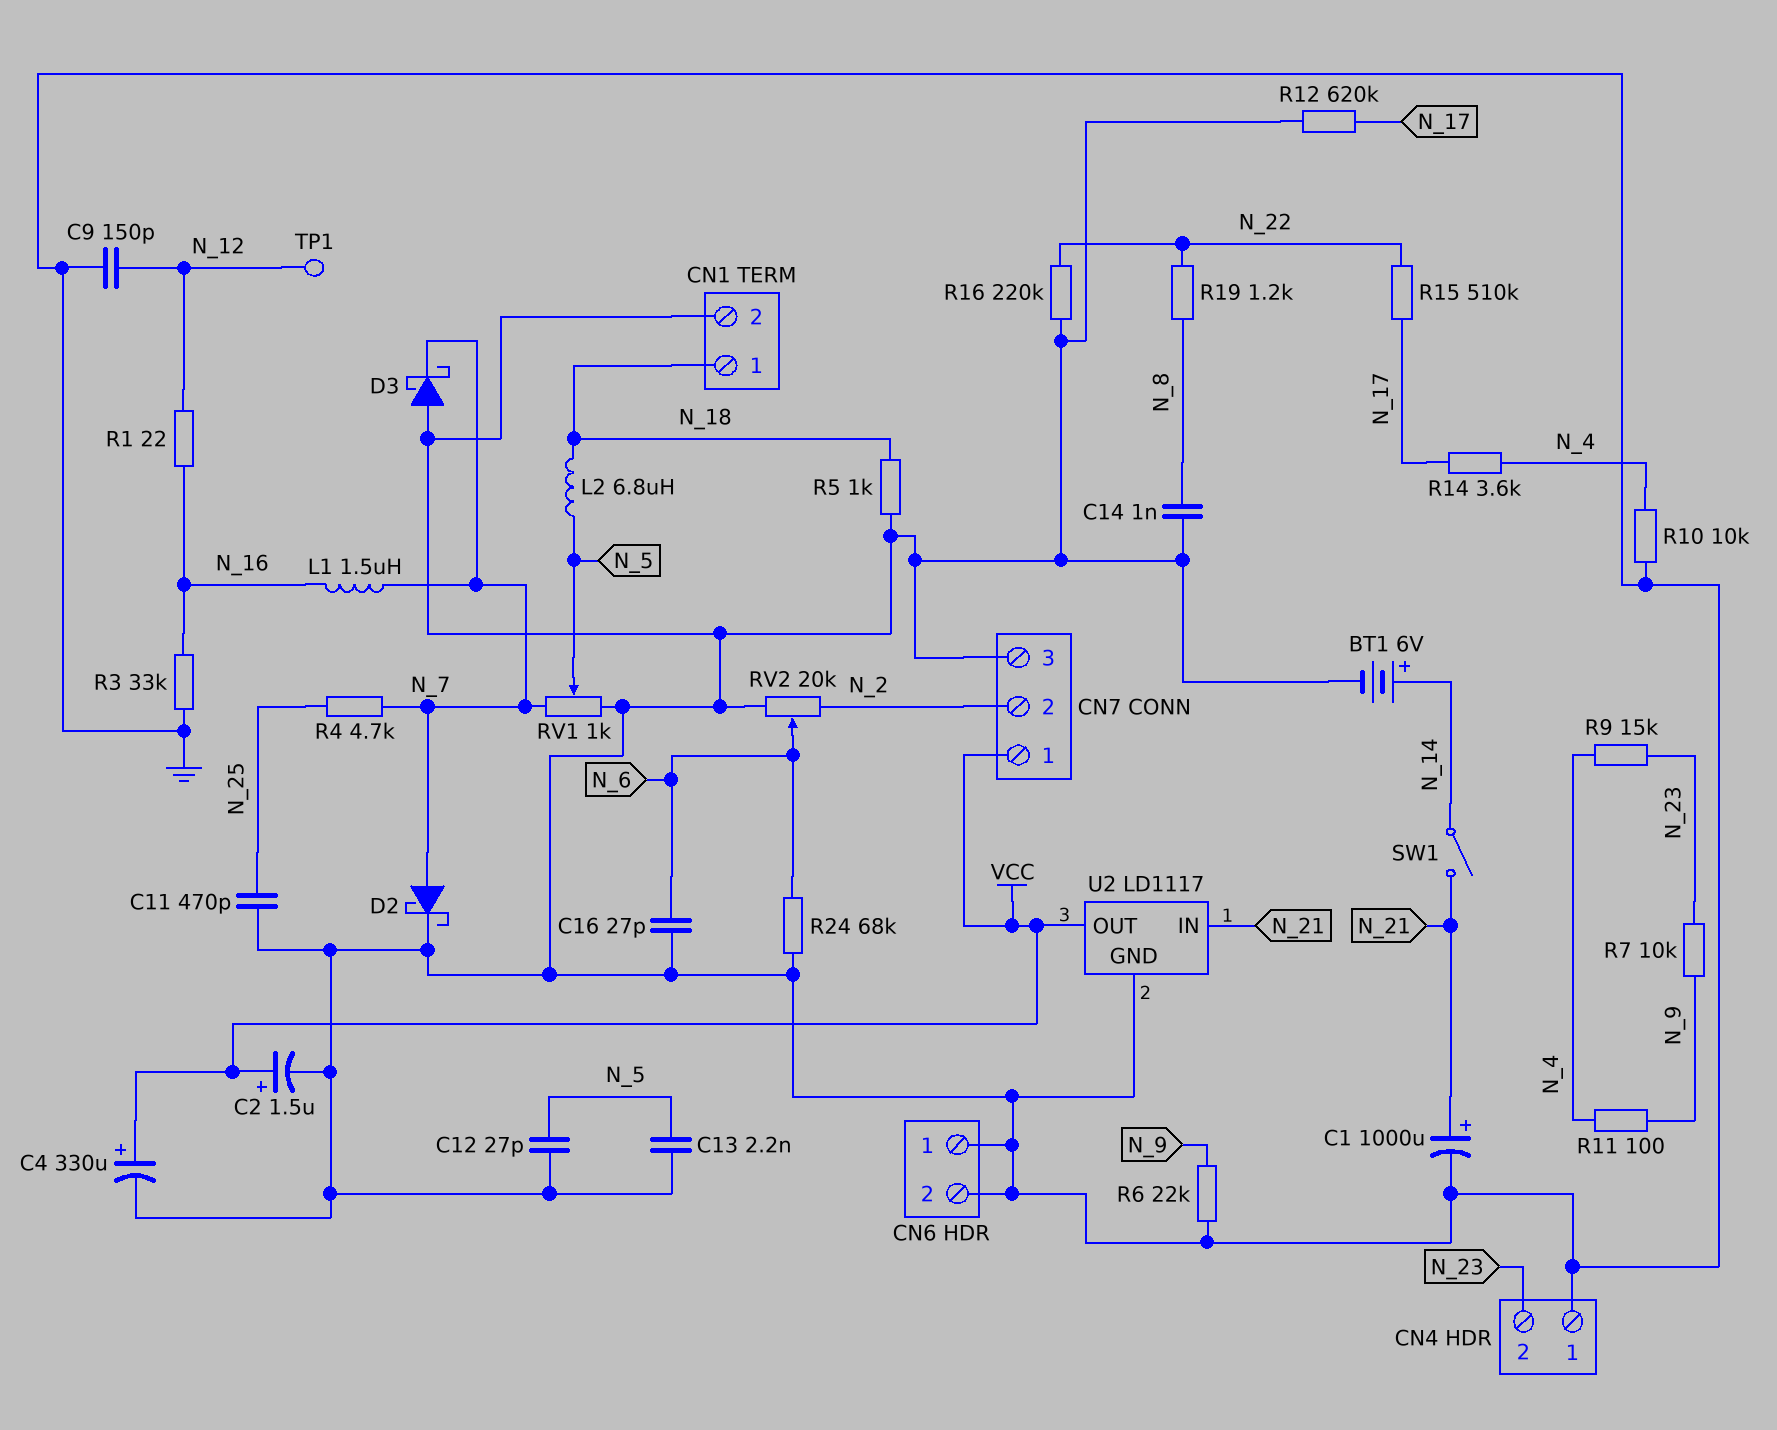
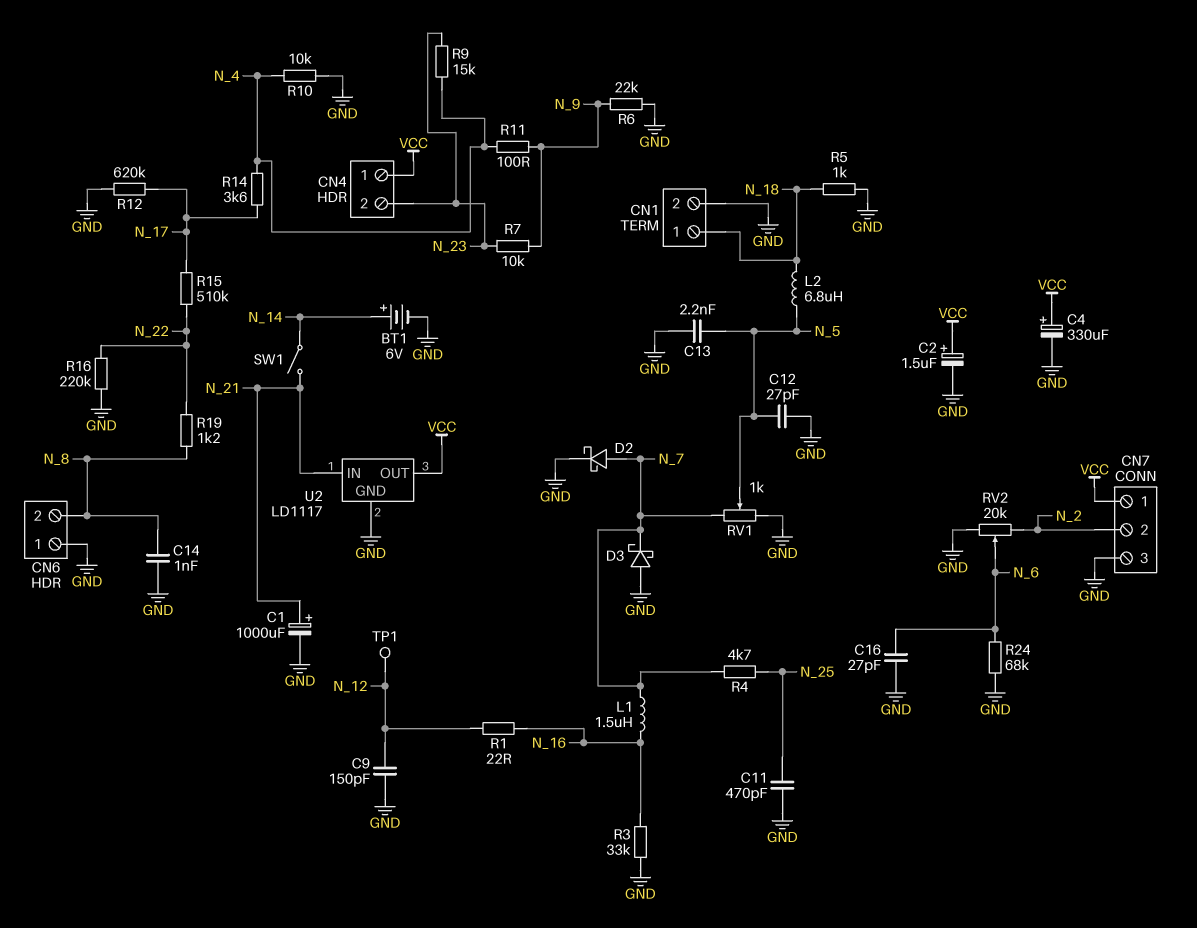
CN4 pin 1: GND -> VCC
CN6 pin 2: GND -> N_8

